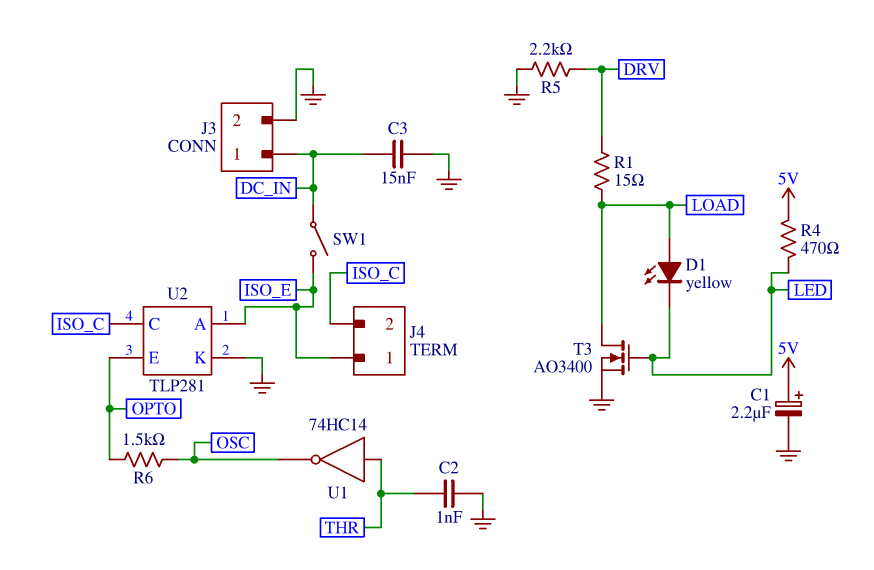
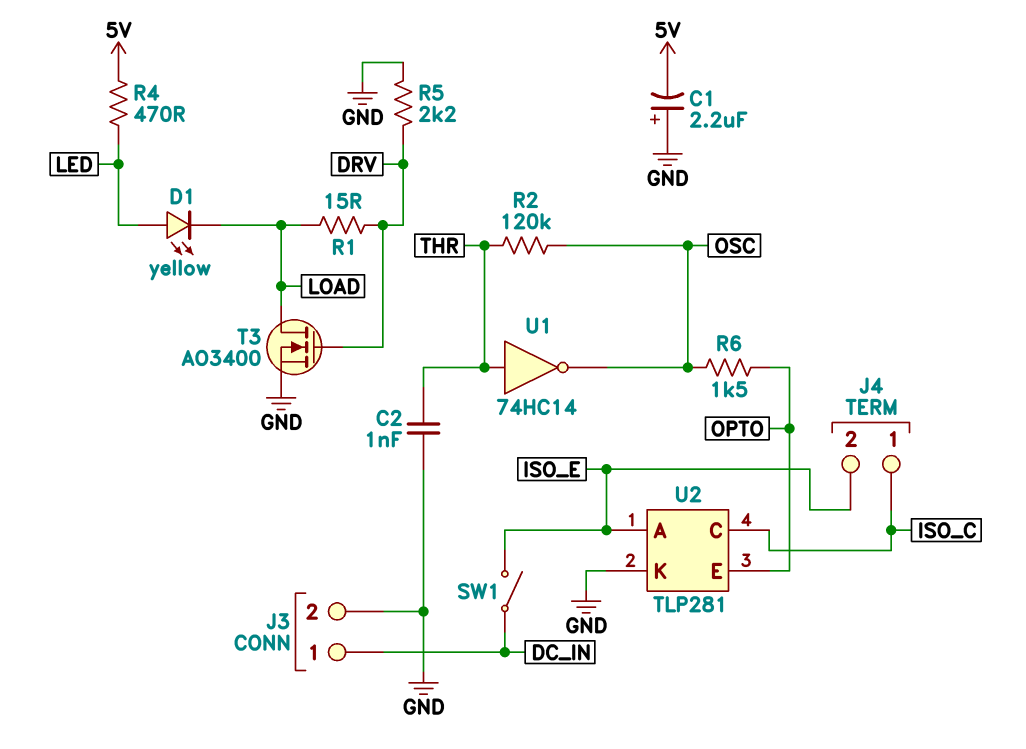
C1: 2.2uF (plus 5V, minus GND) -> 2.2uF (plus GND, minus 5V)
C3: 15nF (DC_IN, GND) -> none
D1: LED yellow (A LOAD, K LED) -> LED yellow (A LED, K LOAD)
J4 pin 1: ISO_E -> ISO_C
J4 pin 2: ISO_C -> ISO_E
R2: none -> 120k (OSC, THR)
T3: NMOS AO3400 (G LED, D LOAD, S GND) -> NMOS AO3400 (G DRV, D LOAD, S GND)

